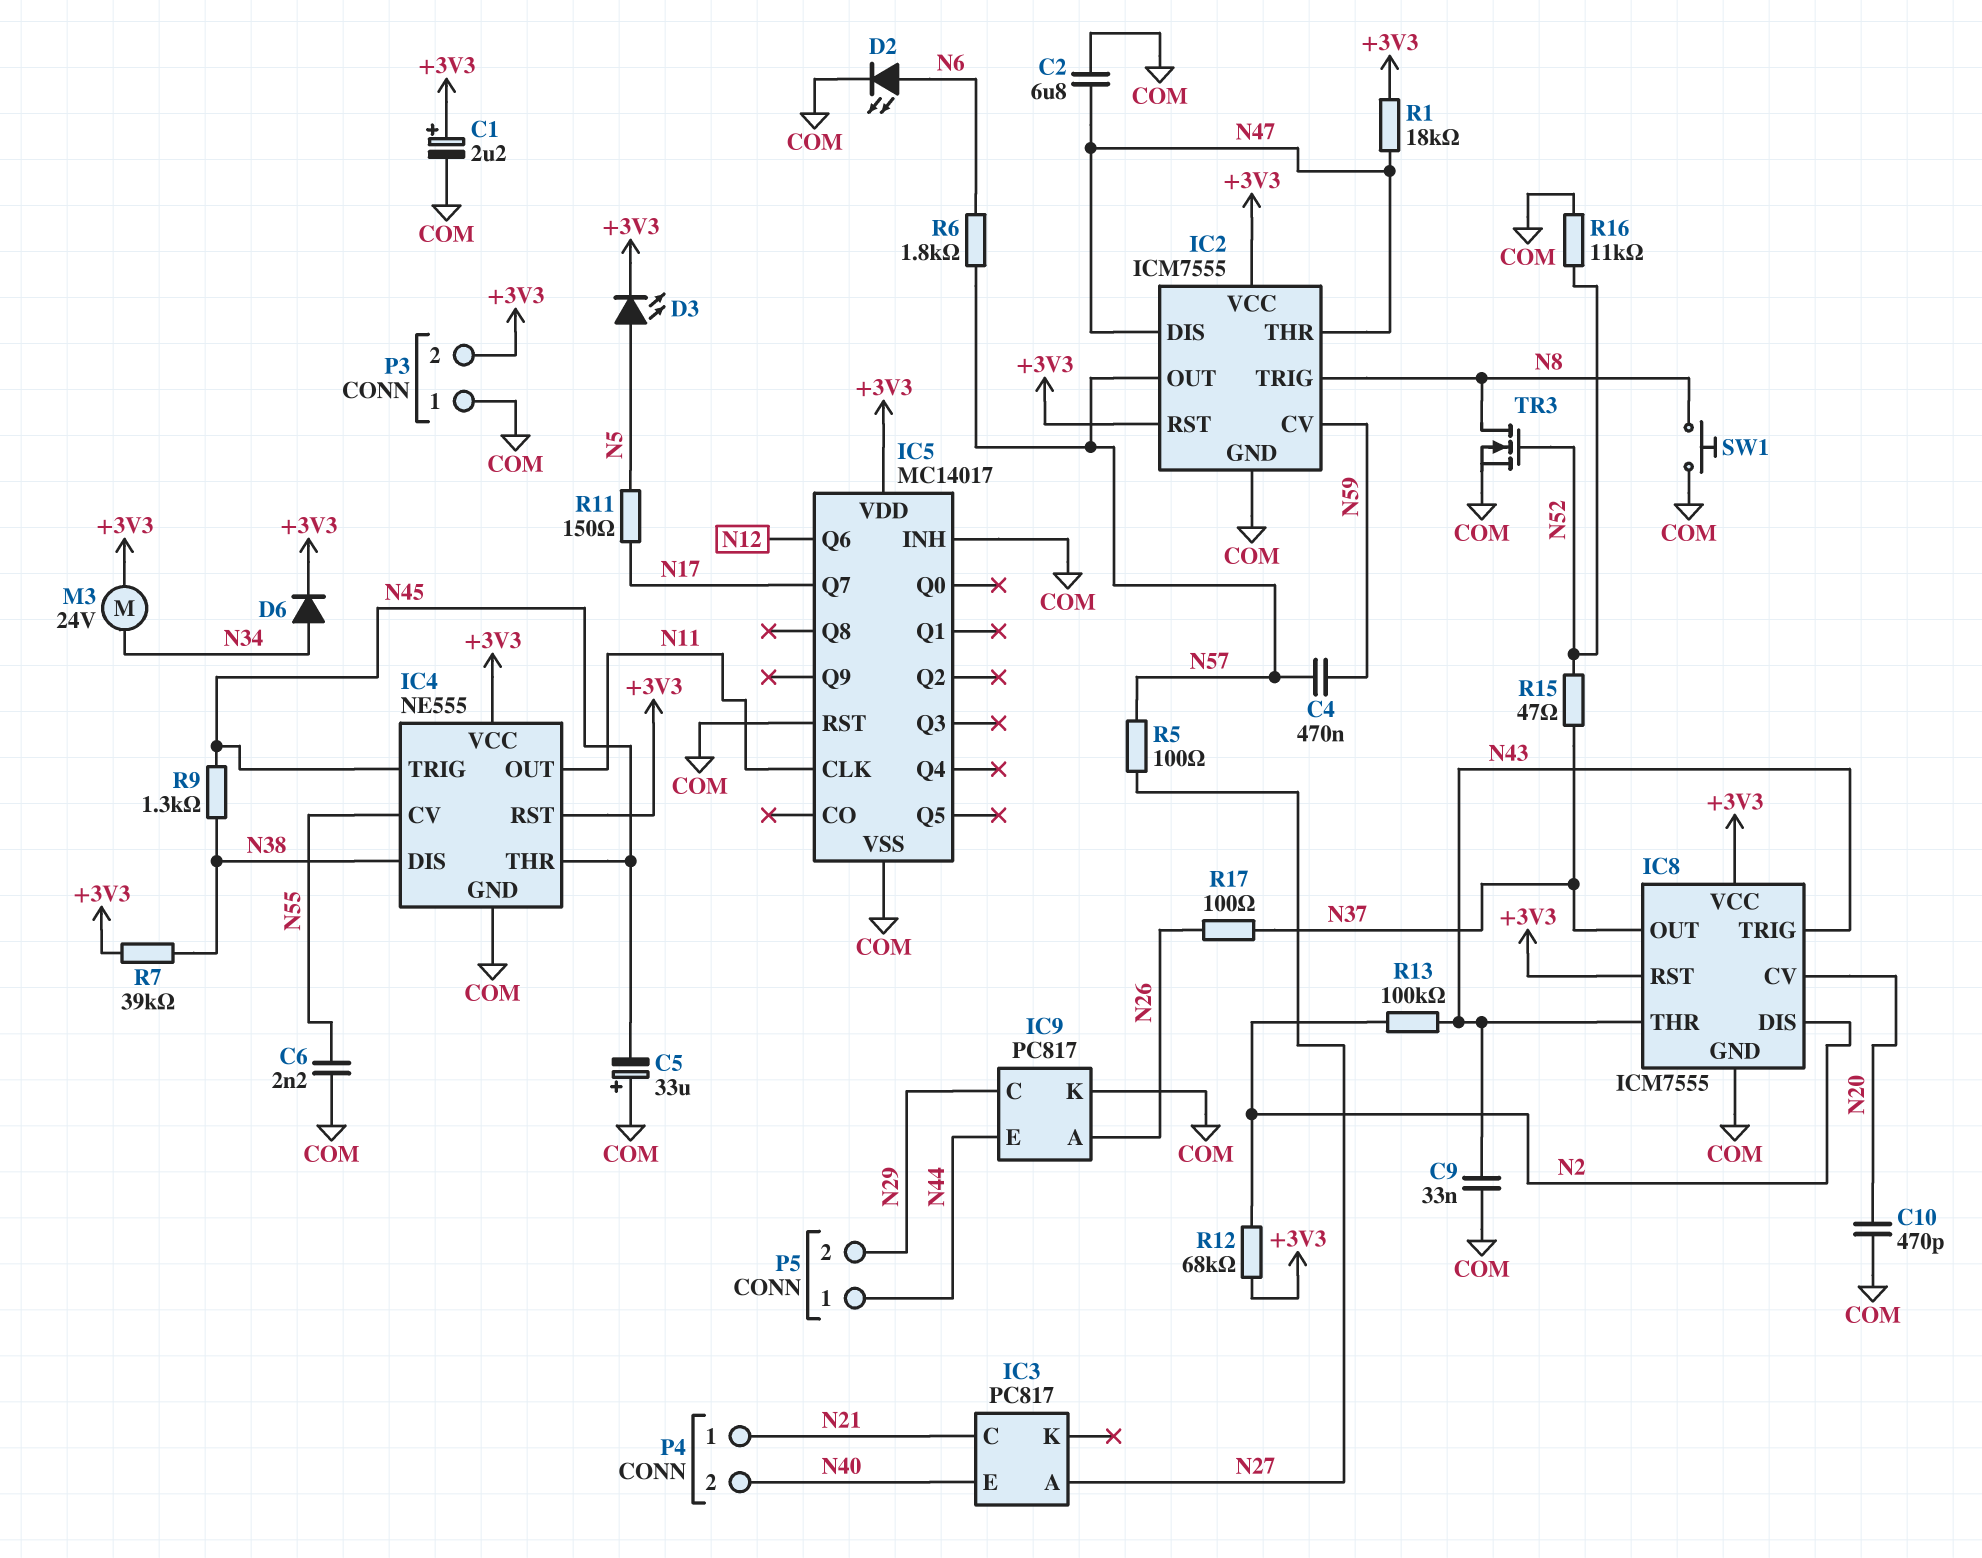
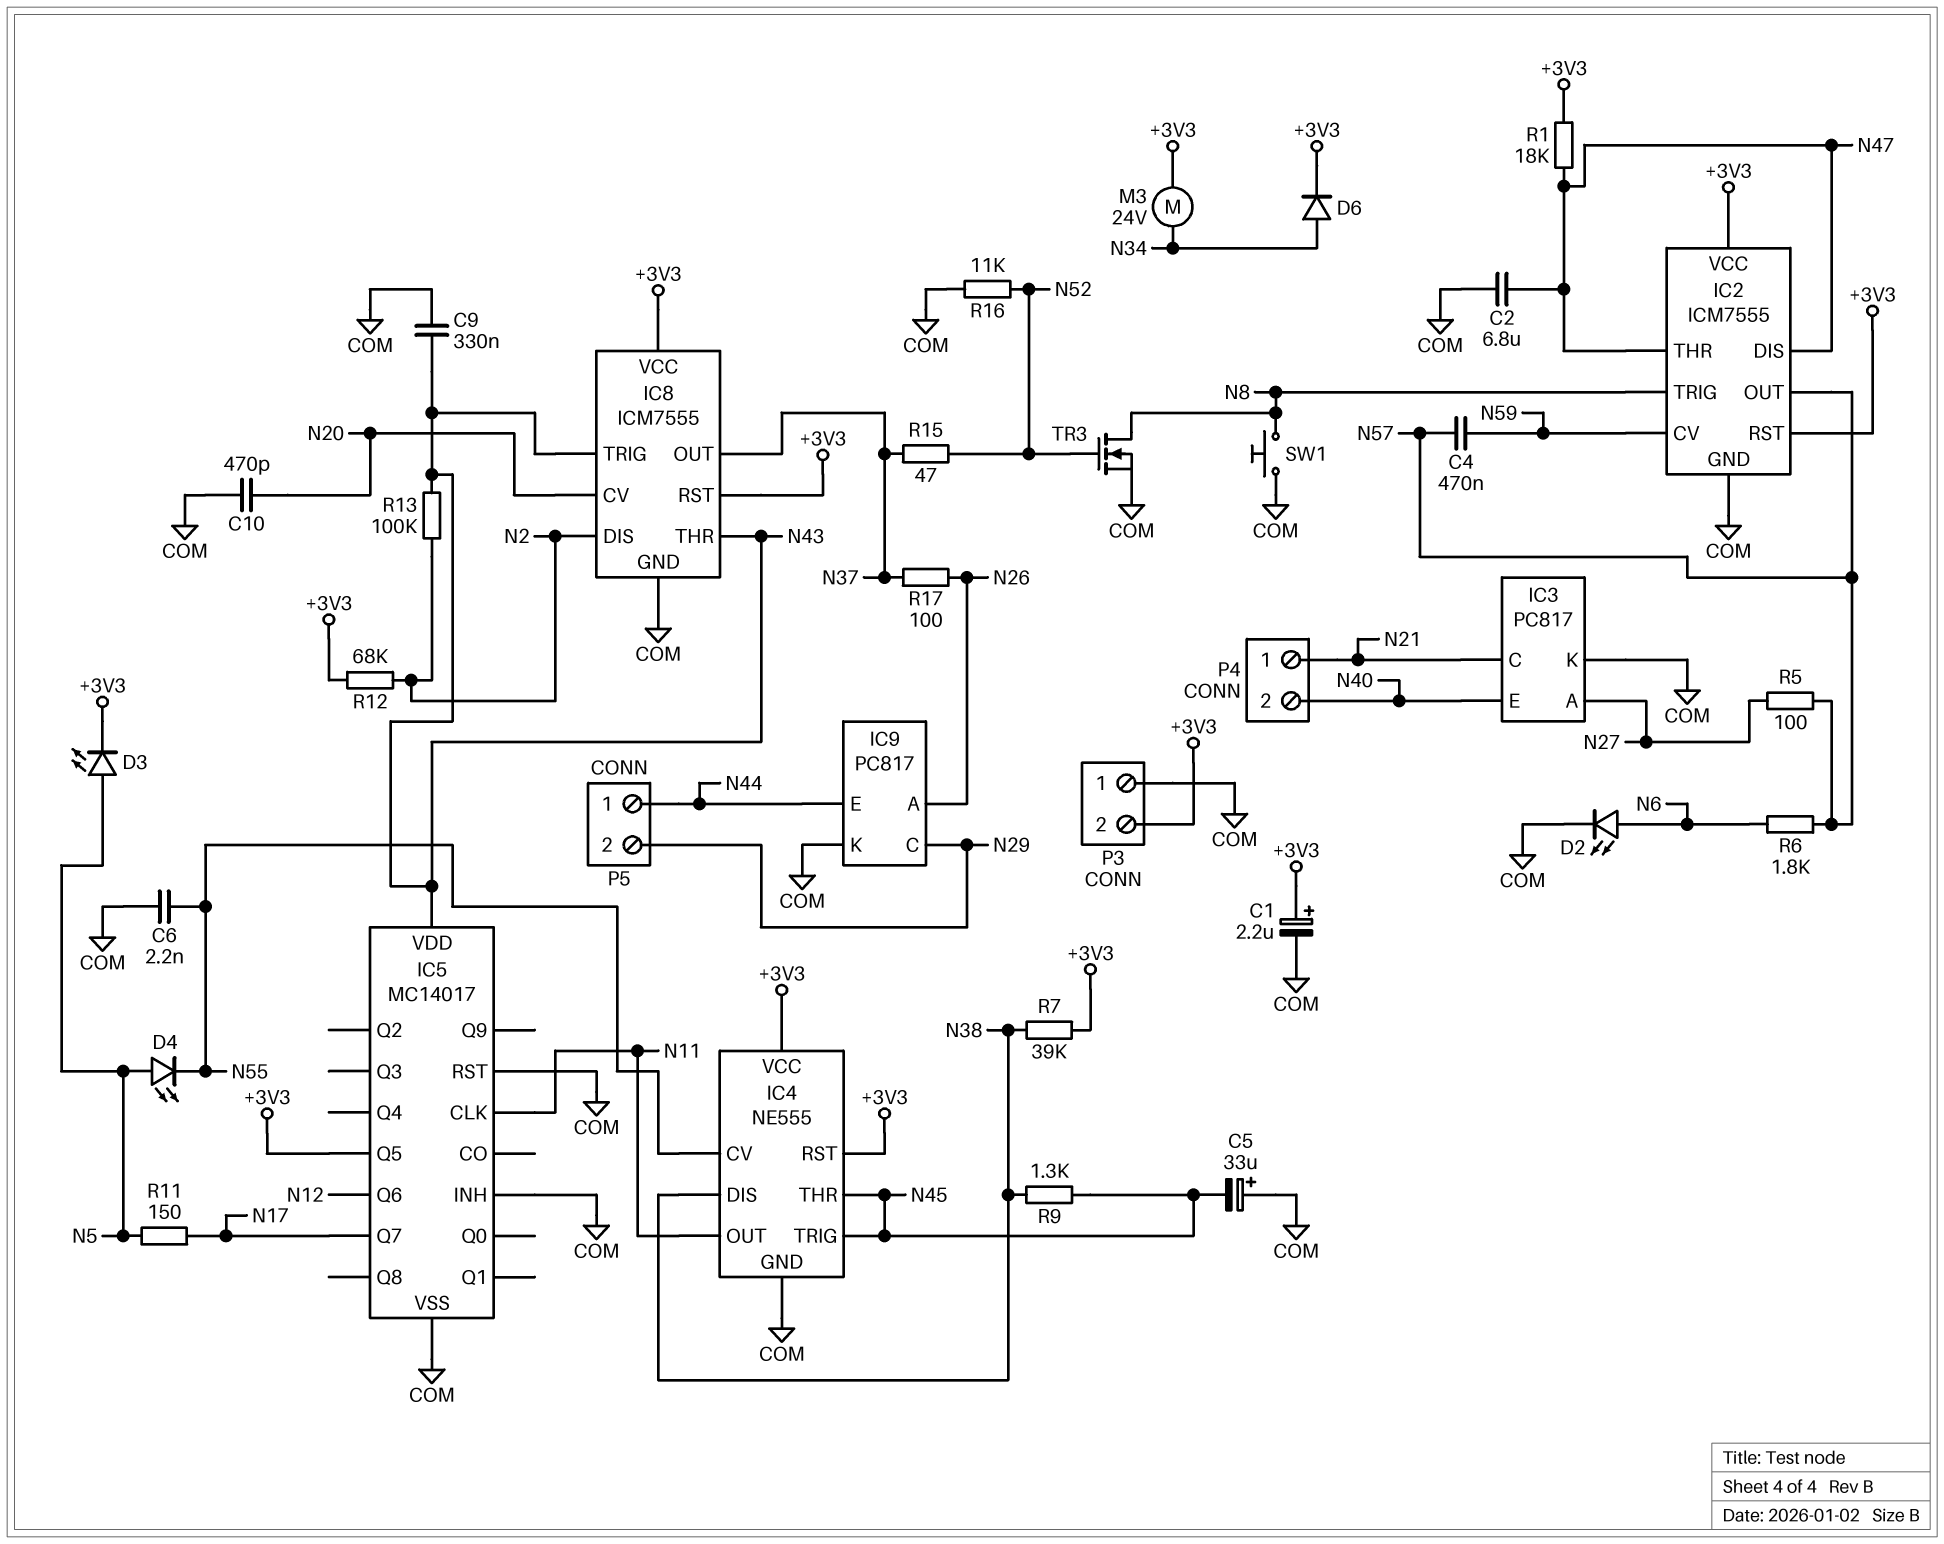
C9: 33nF (COM, N43) -> 330nF (COM, N43)
D4: none -> LED (A N5, K N55)
IC3 pin K: none -> COM
IC5 pin Q5: none -> +3V3
IC5 pin VDD: +3V3 -> N43

